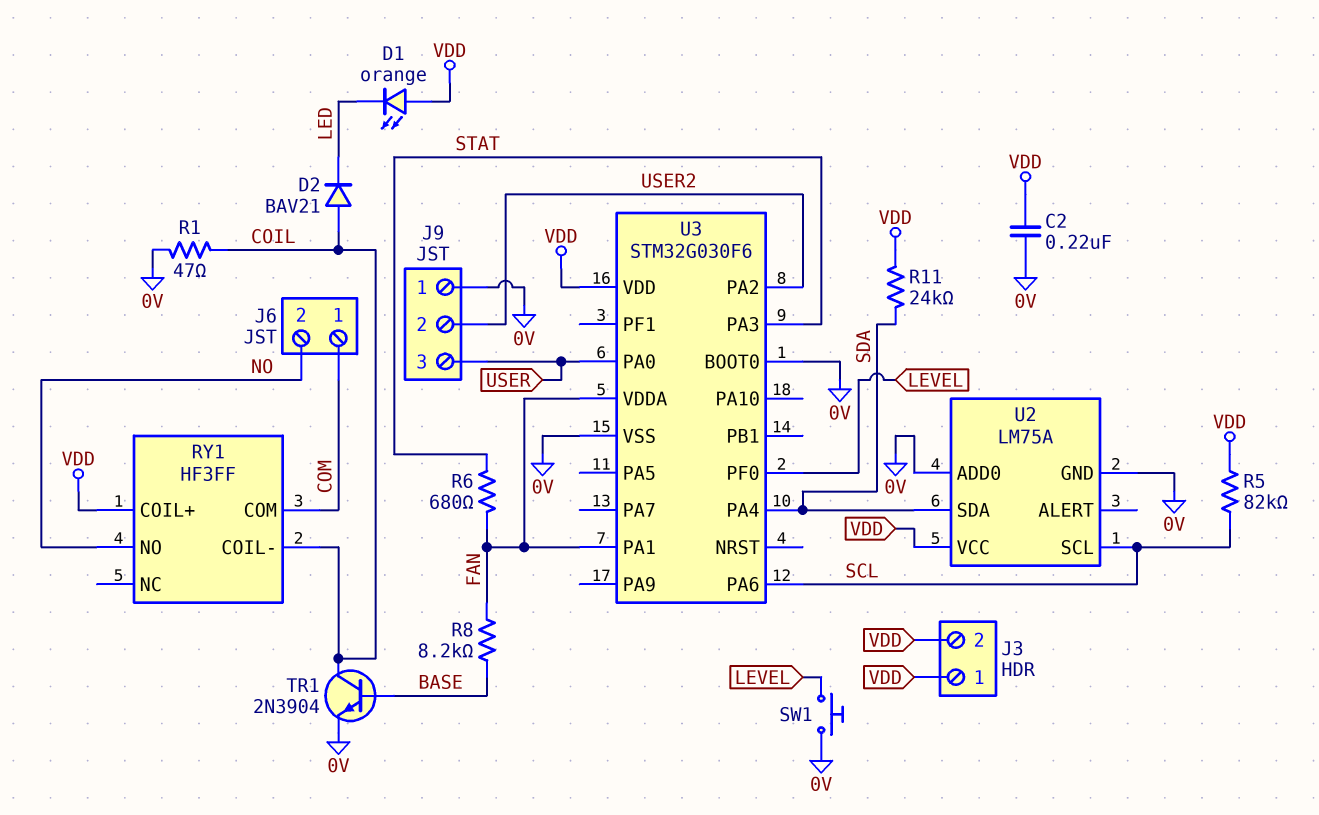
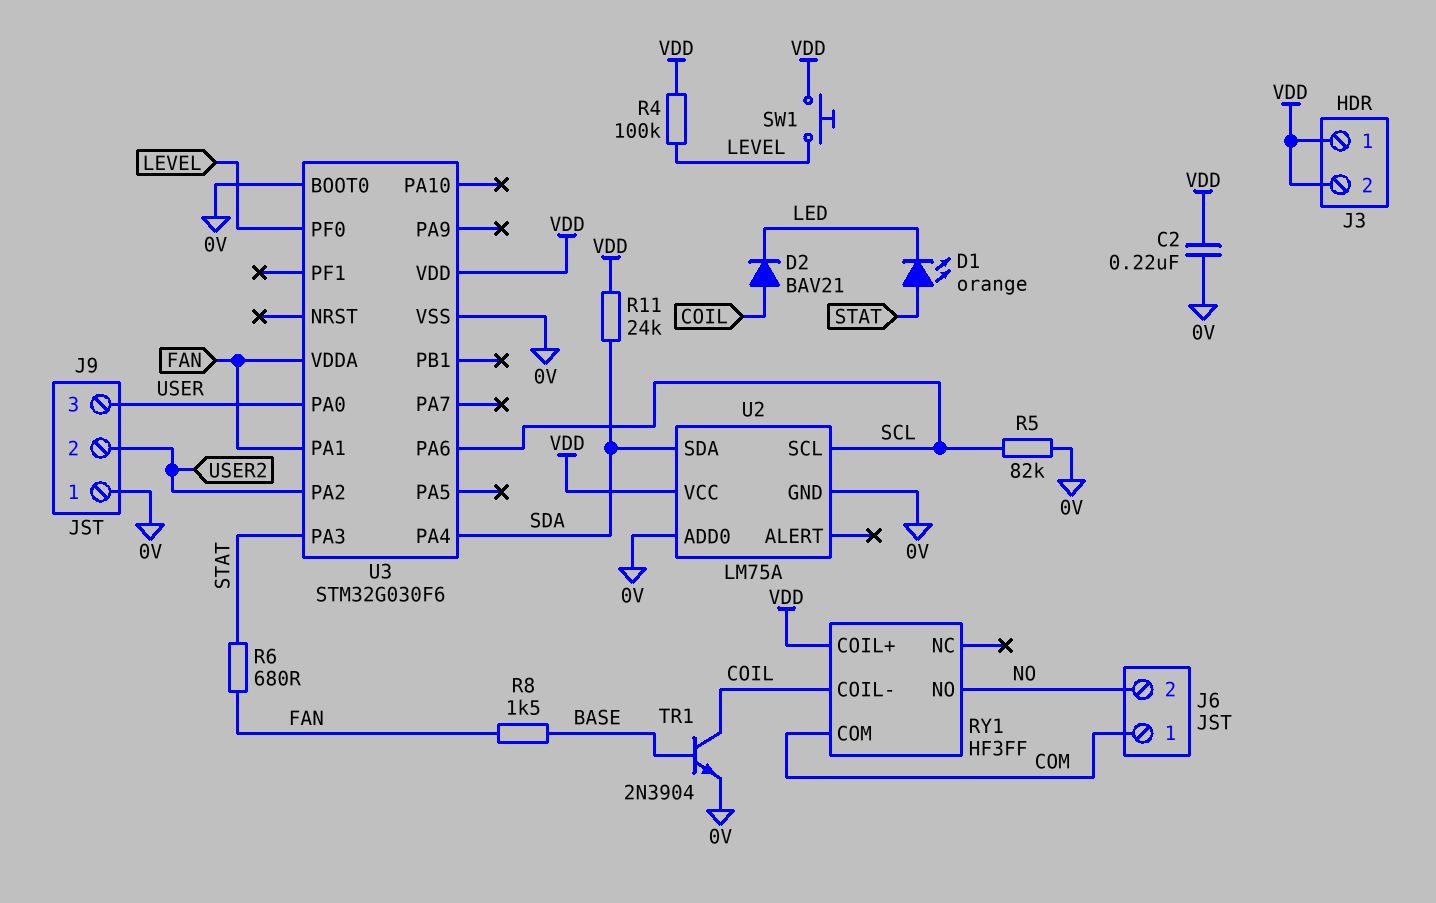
D1: LED orange (A VDD, K LED) -> LED orange (A STAT, K LED)
R1: 47 (0V, COIL) -> none
R4: none -> 100k (LEVEL, VDD)
R5: 82k (SCL, VDD) -> 82k (0V, SCL)
R8: 8.2k (BASE, FAN) -> 1.5k (BASE, FAN)
SW1: button (0V, LEVEL) -> button (LEVEL, VDD)

